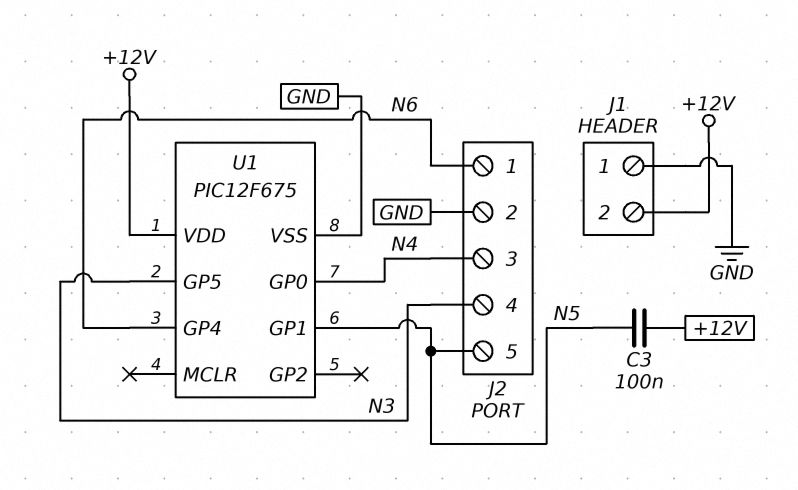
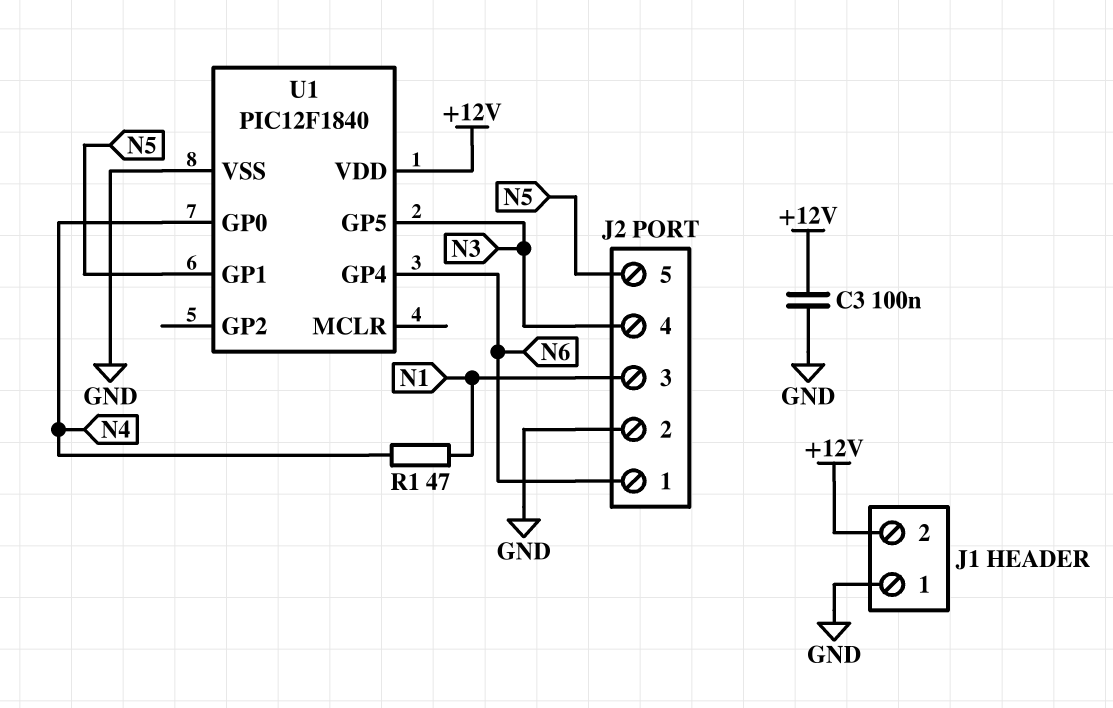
C3: 100nF (+12V, N5) -> 100nF (+12V, GND)
J2 pin 3: N4 -> N1
R1: none -> 47 (N1, N4)
U1: PIC12F675 -> PIC12F1840

